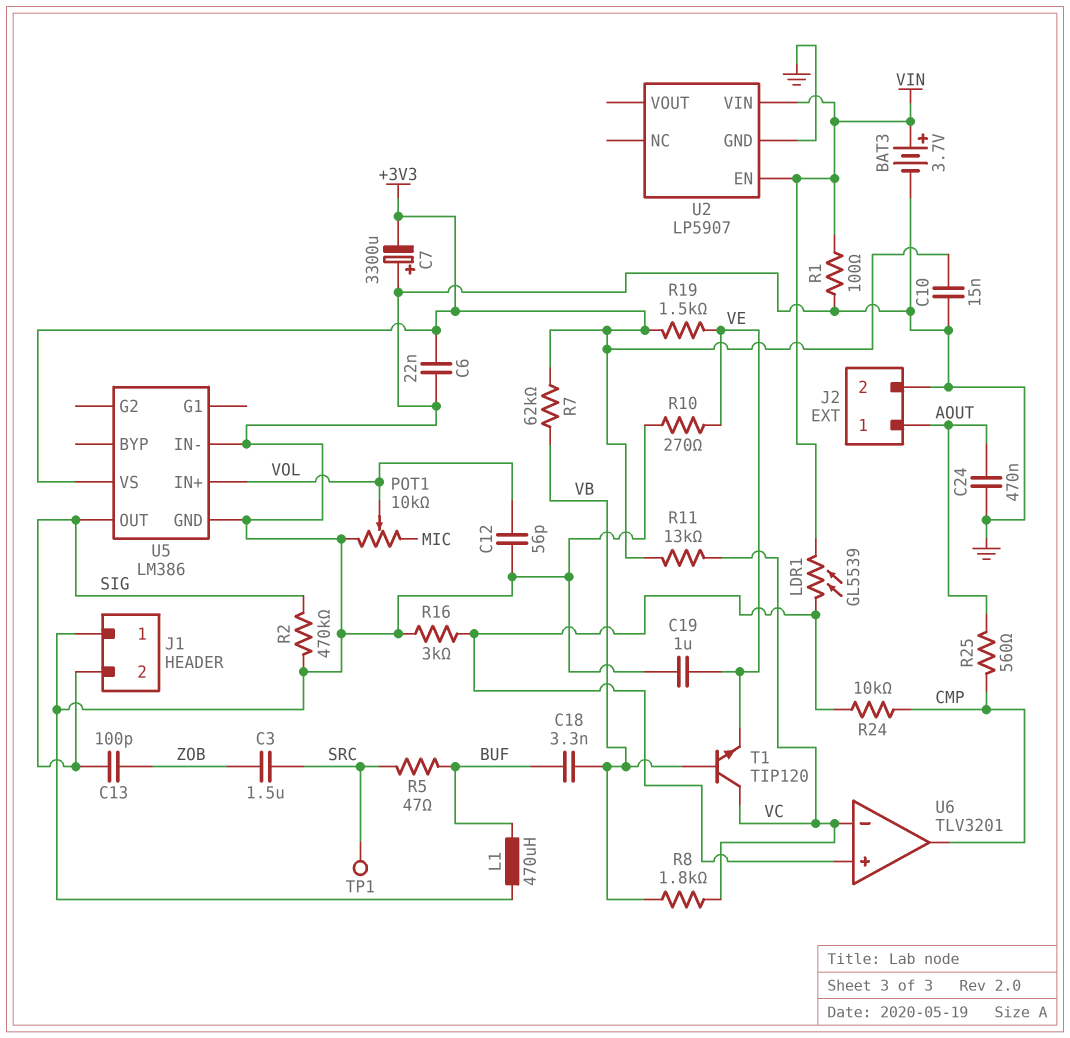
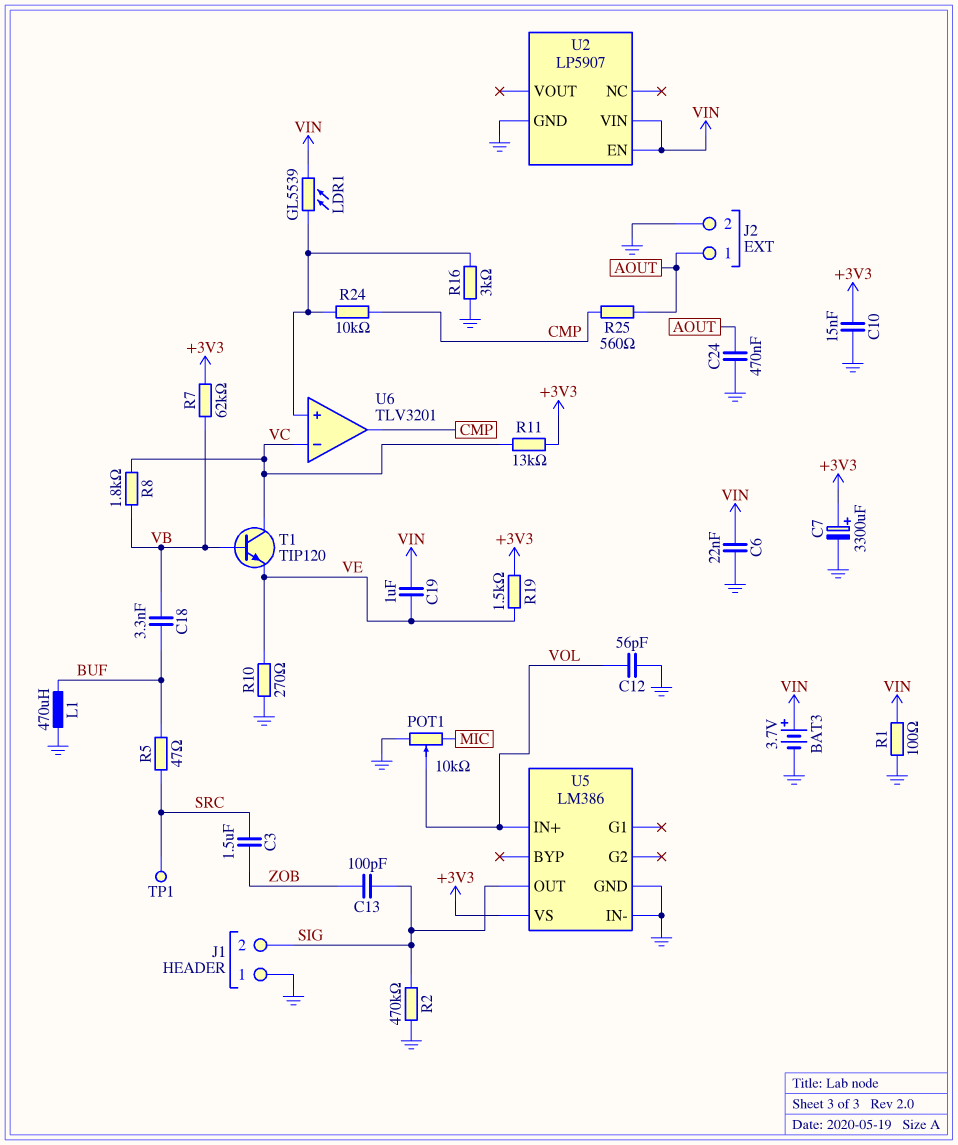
C6: 22nF (+3V3, GND) -> 22nF (GND, VIN)
C7: 3300uF (plus GND, minus +3V3) -> 3300uF (plus +3V3, minus GND)
C19: 1uF (GND, VE) -> 1uF (VE, VIN)

